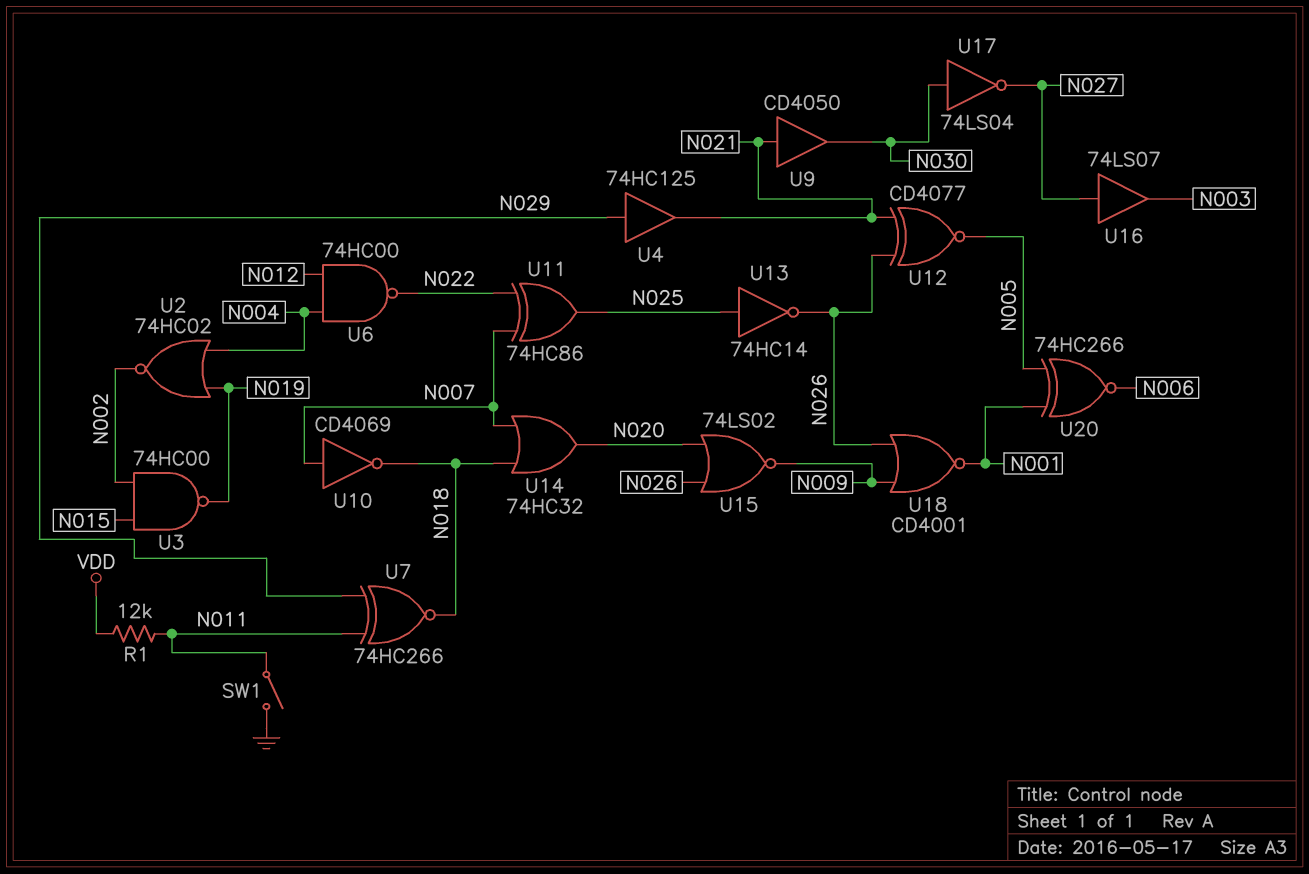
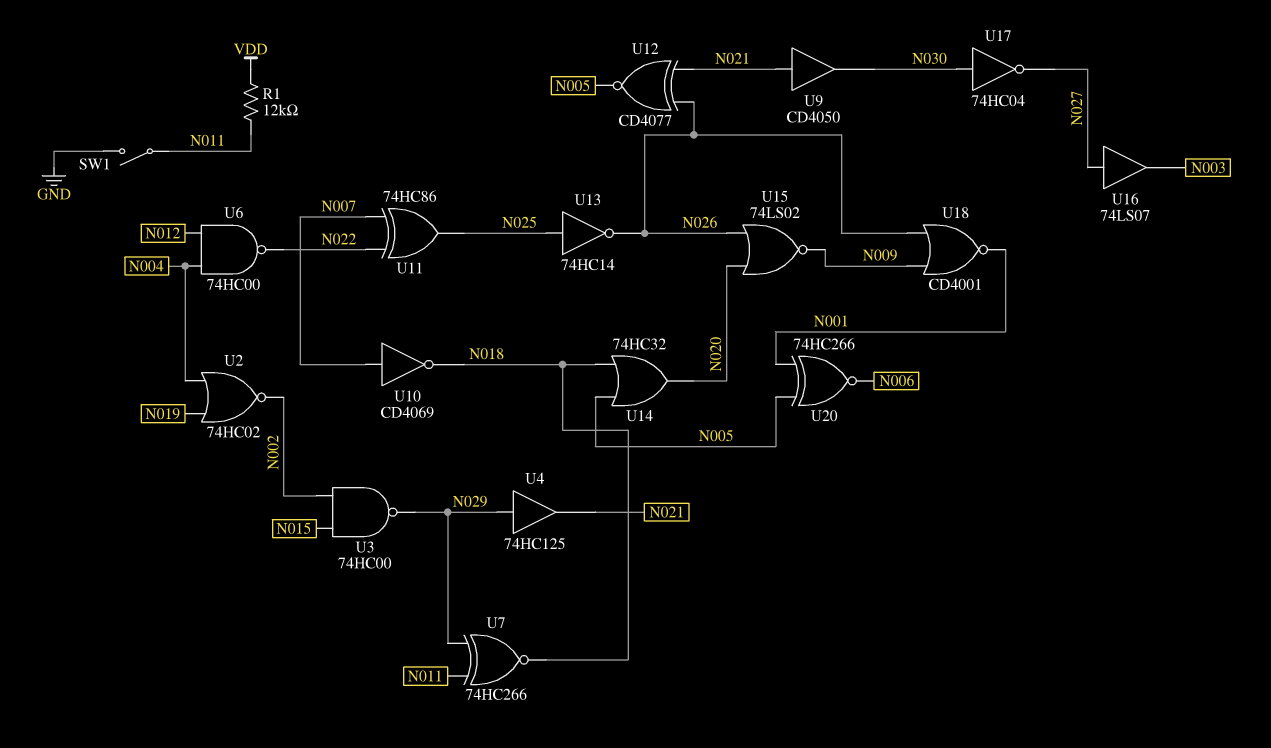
U3: NAND 74HC00 (in N002, in N015, out N019) -> NAND 74HC00 (in N002, in N015, out N029)
U14: OR 74HC32 (in N007, in N018, out N020) -> OR 74HC32 (in N005, in N018, out N020)
U17: NOT 74LS04 (in N030, out N027) -> NOT 74HC04 (in N030, out N027)

